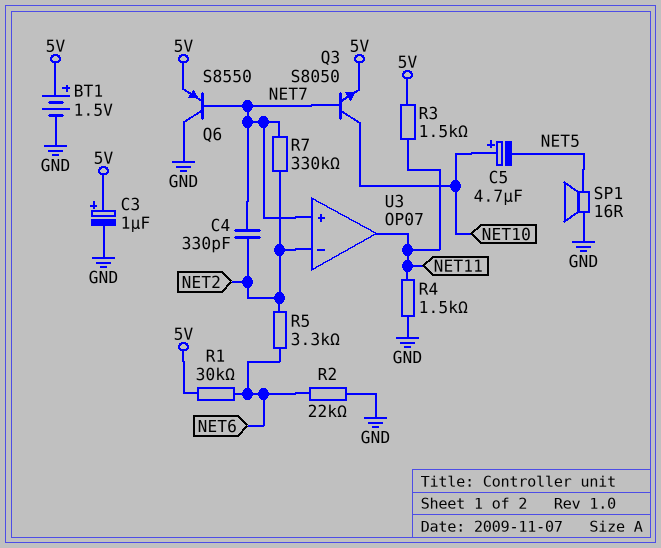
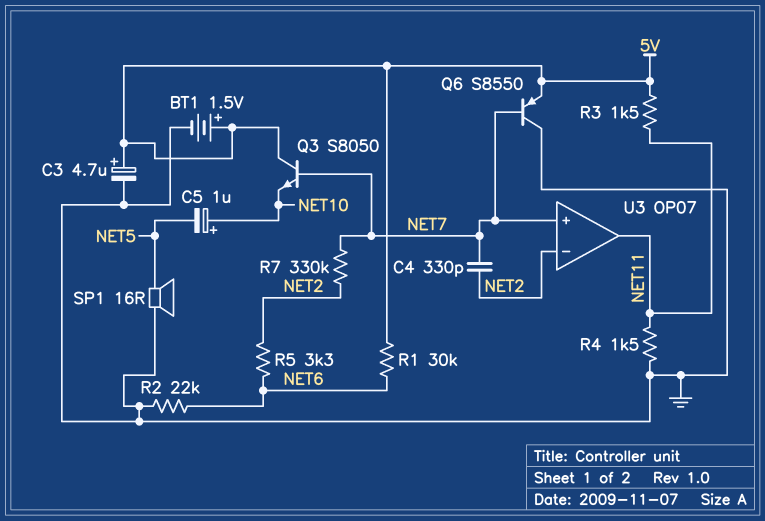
C3: 1uF (plus 5V, minus GND) -> 4.7uF (plus 5V, minus GND)
C5: 4.7uF (plus NET10, minus NET5) -> 1uF (plus NET10, minus NET5)
Q3: NPN S8050 (B NET7, C NET10, E 5V) -> NPN S8050 (B NET7, C 5V, E NET10)

